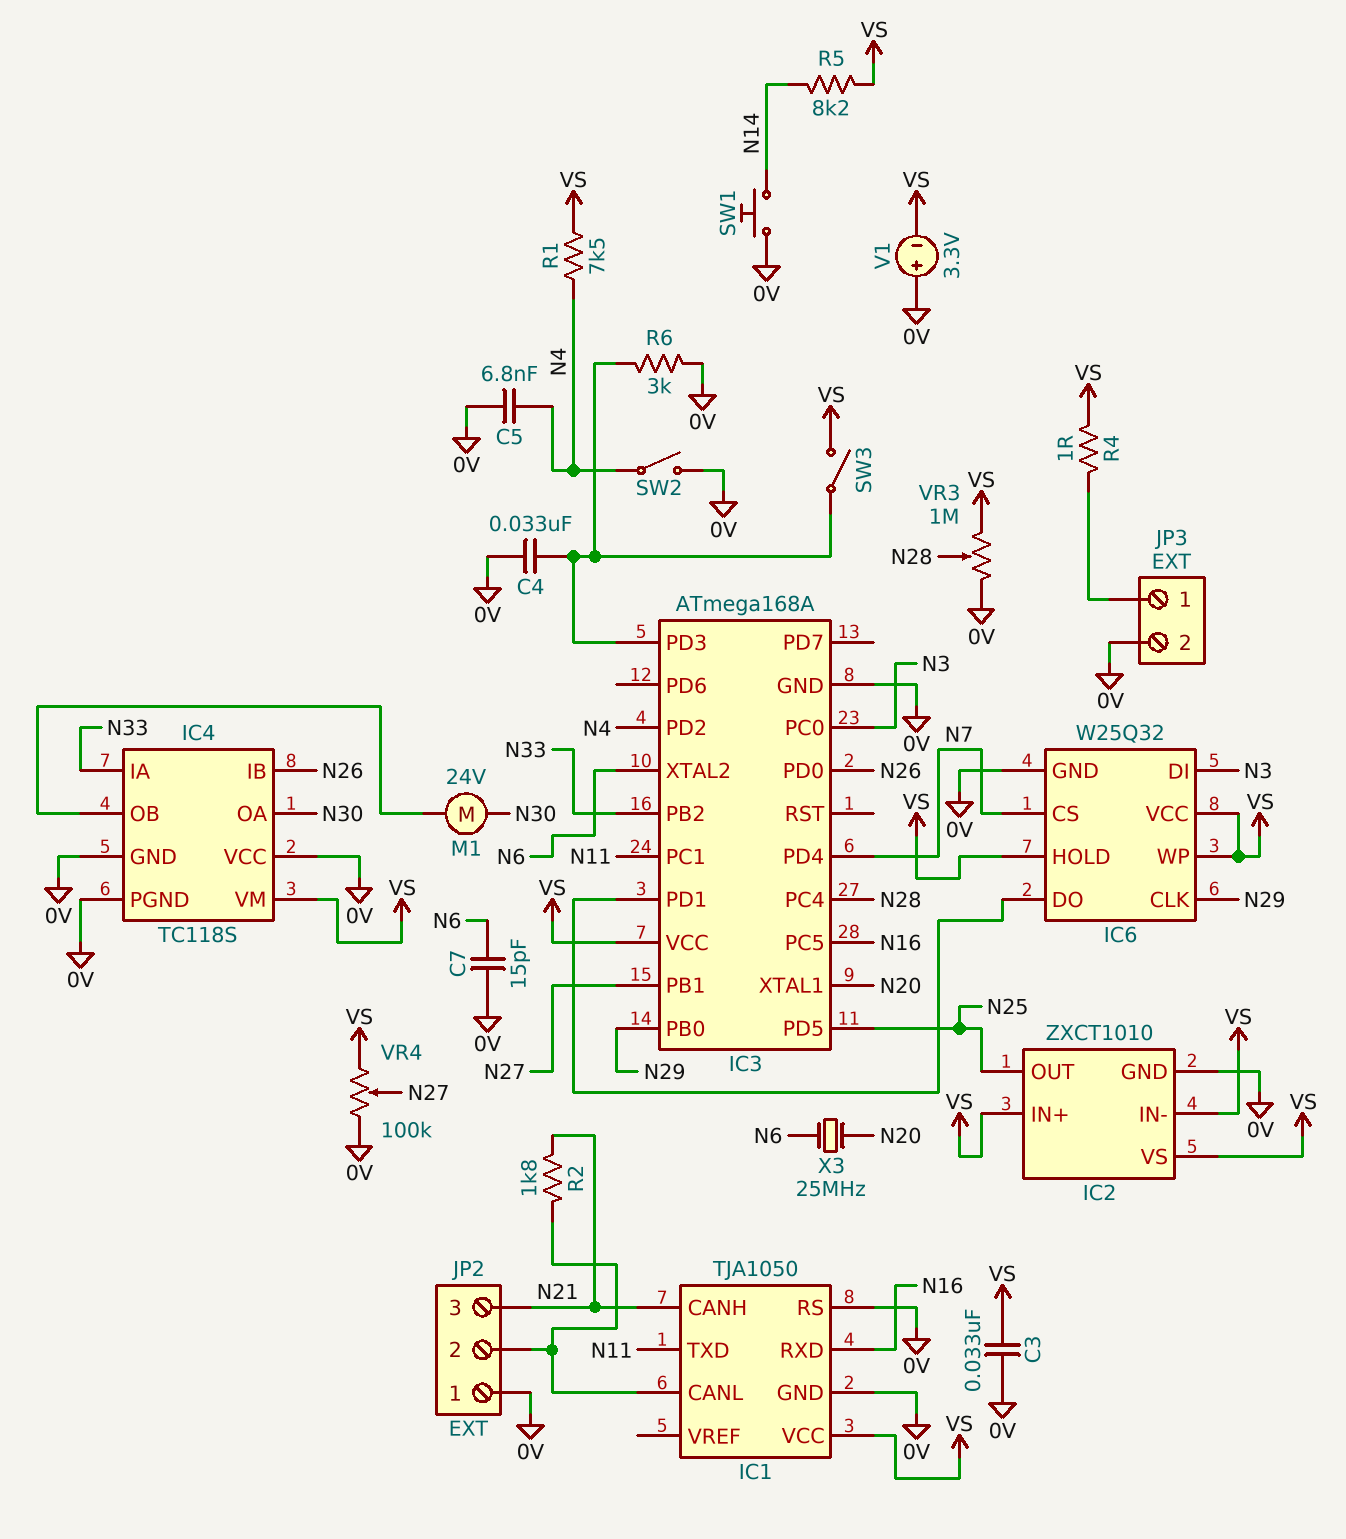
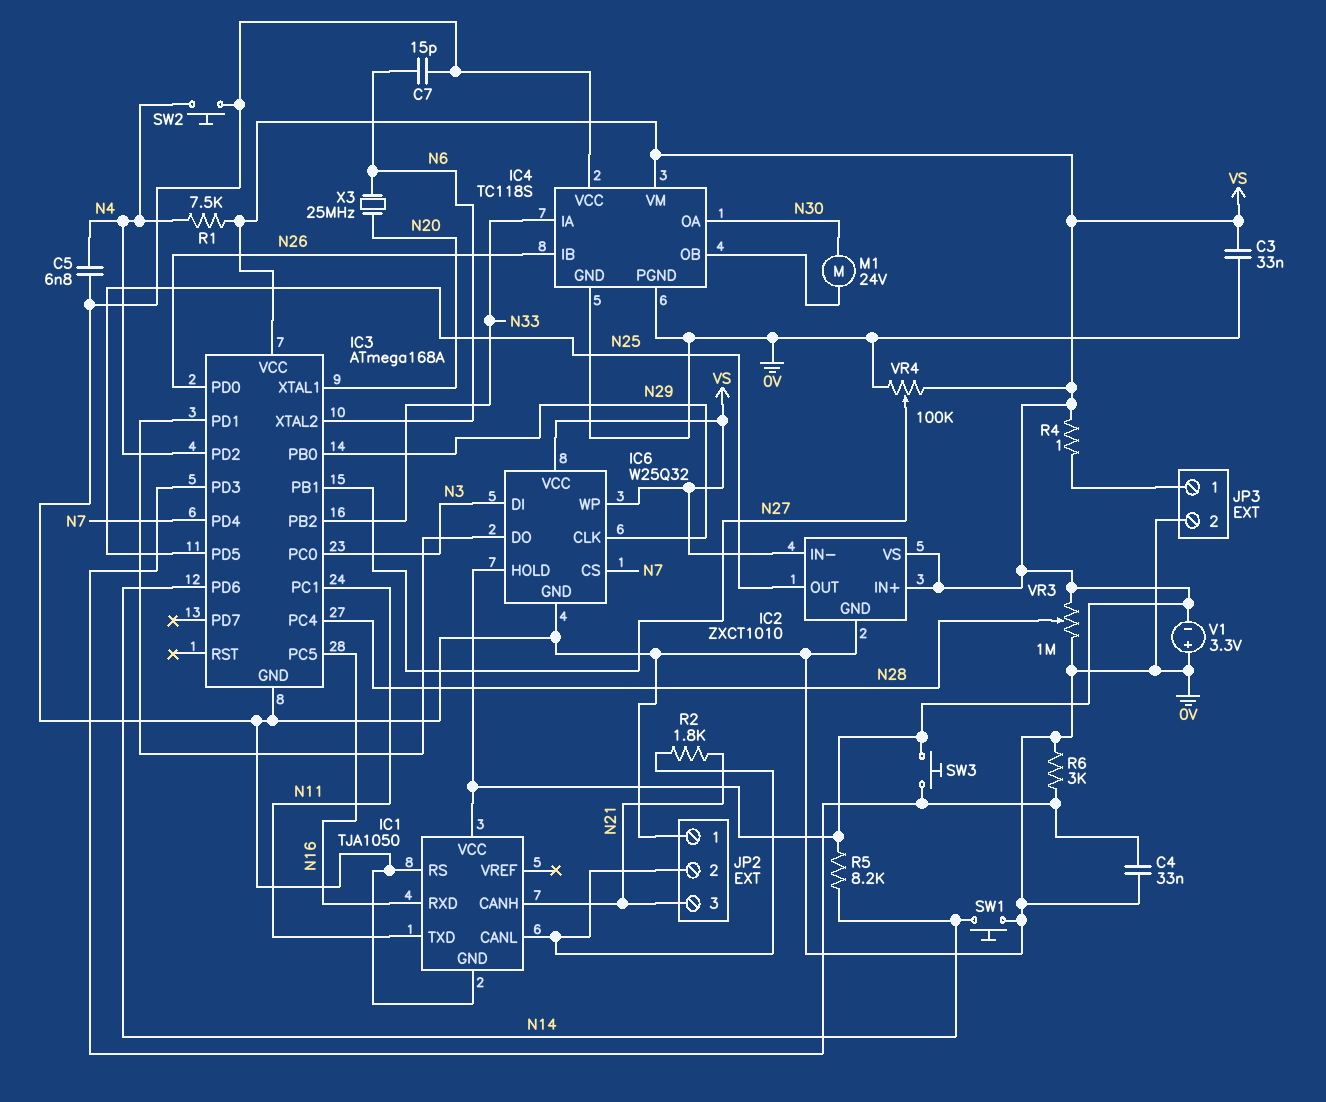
IC3 pin PD6: none -> N14
SW2: switch (0V, N4) -> button (0V, N4)
SW3: switch (IC3/PD3, VS) -> button (IC3/PD3, VS)

